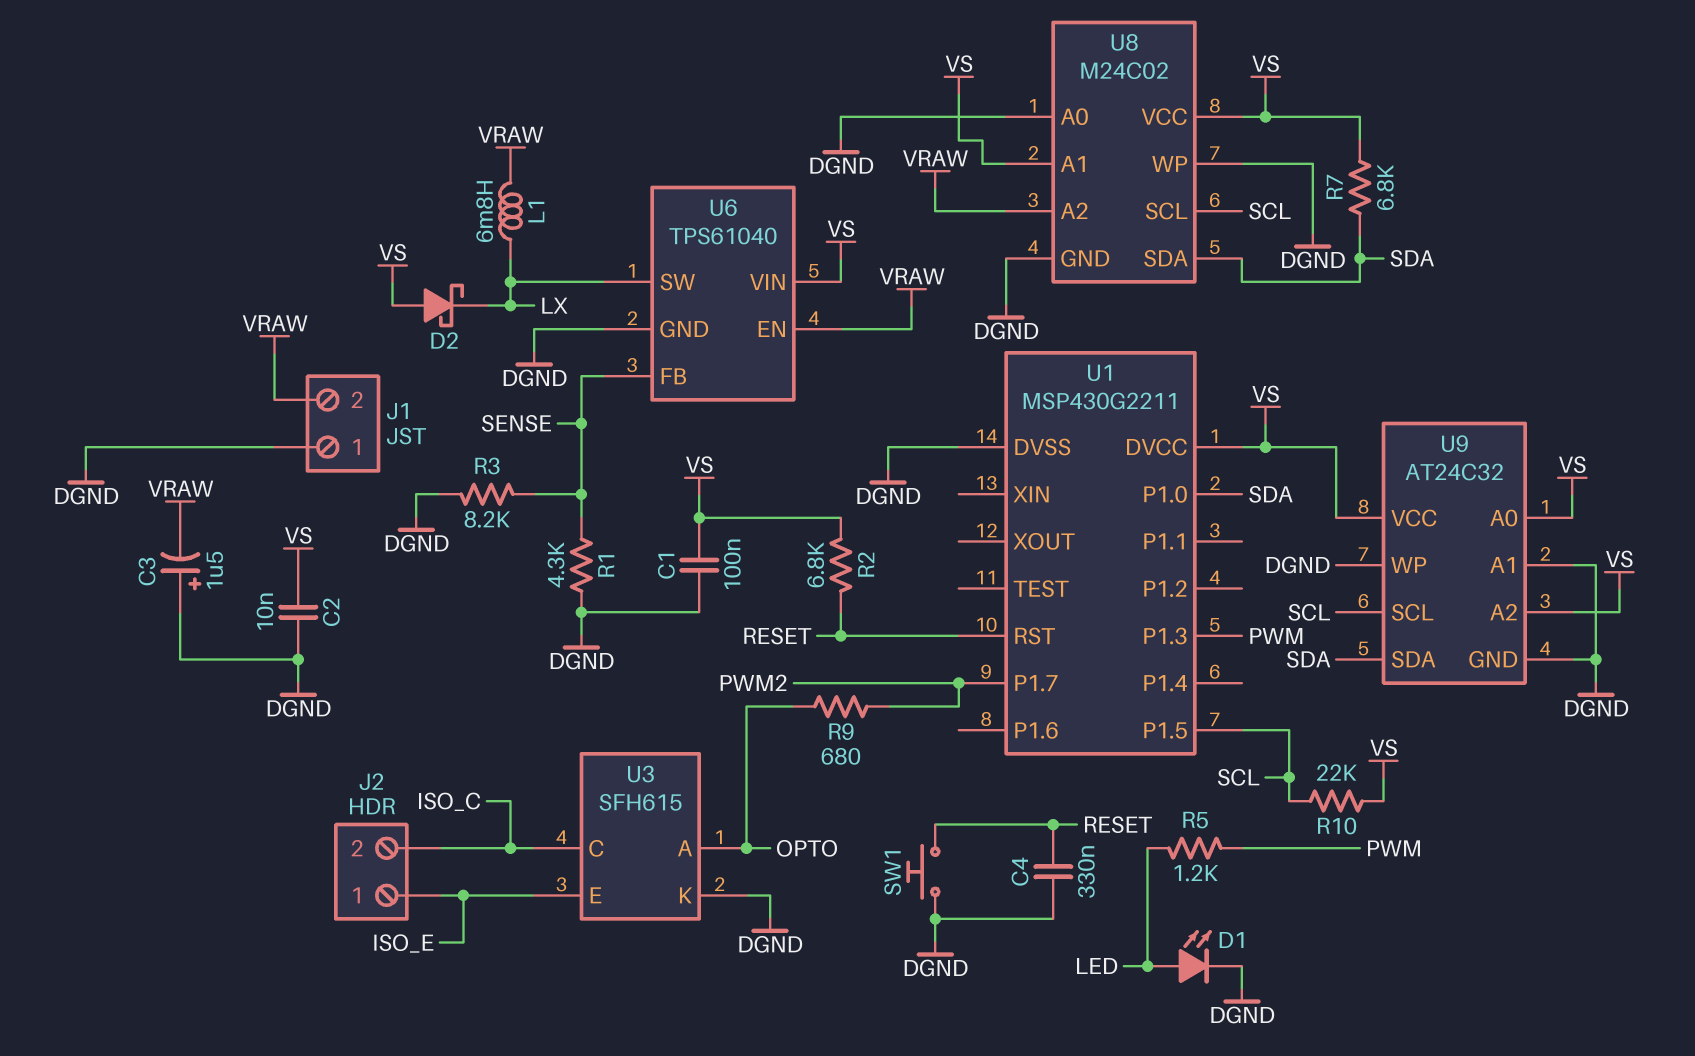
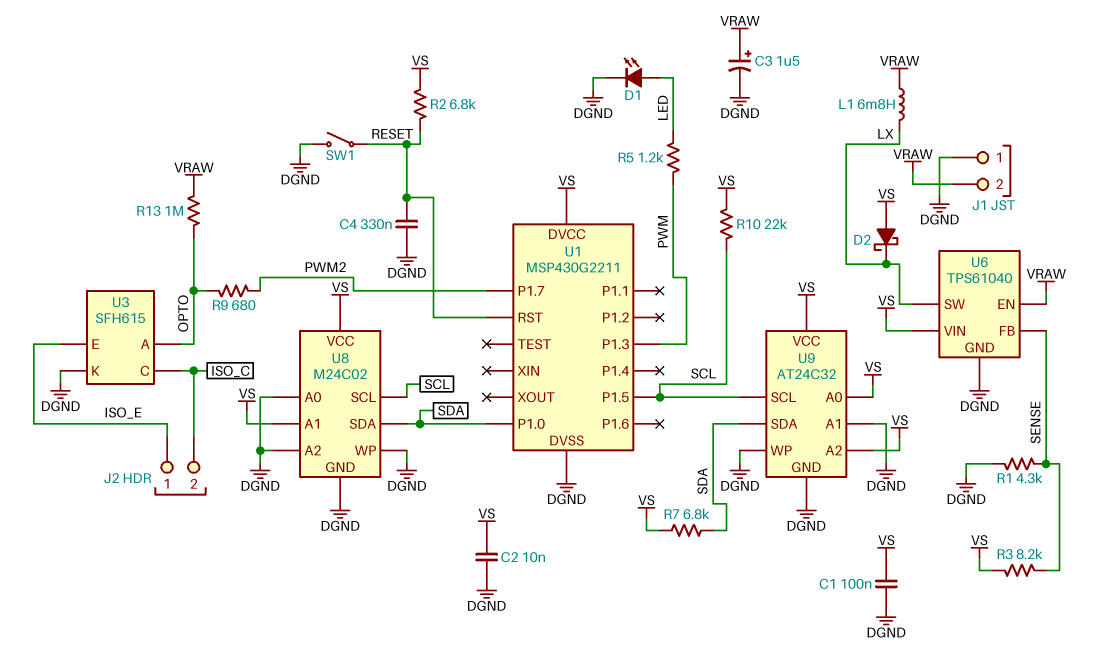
C3: 1.5uF (plus DGND, minus VRAW) -> 1.5uF (plus VRAW, minus DGND)
R3: 8.2k (DGND, SENSE) -> 8.2k (SENSE, VS)
R13: none -> 1M (OPTO, VRAW)
SW1: button (DGND, RESET) -> switch (DGND, RESET)
U8 pin A2: VRAW -> DGND

